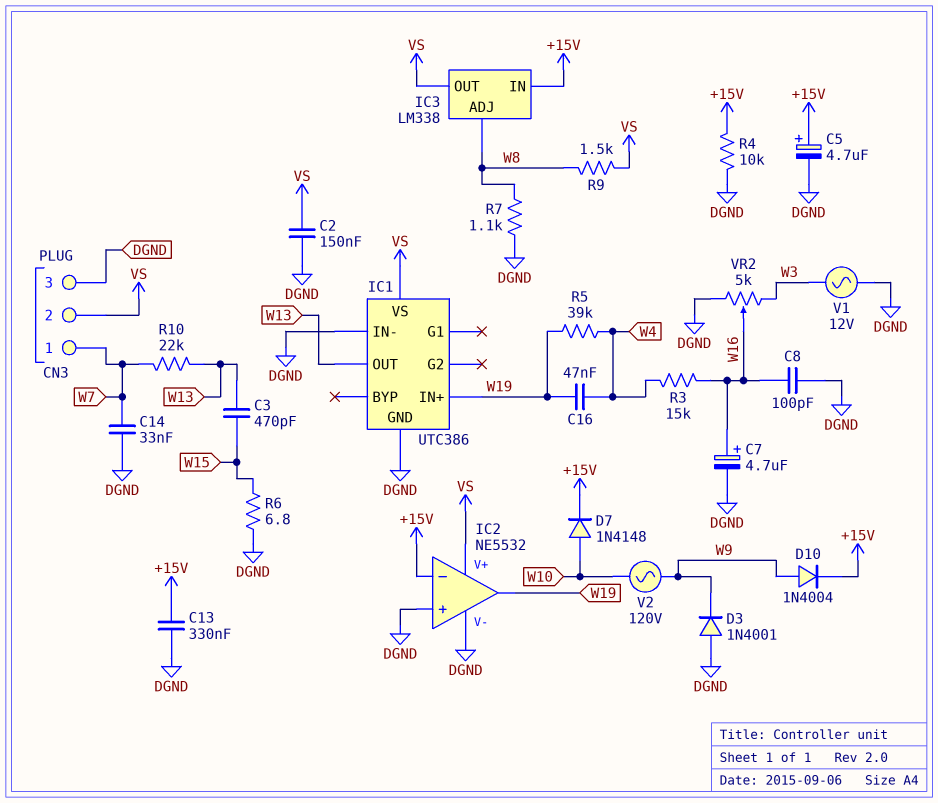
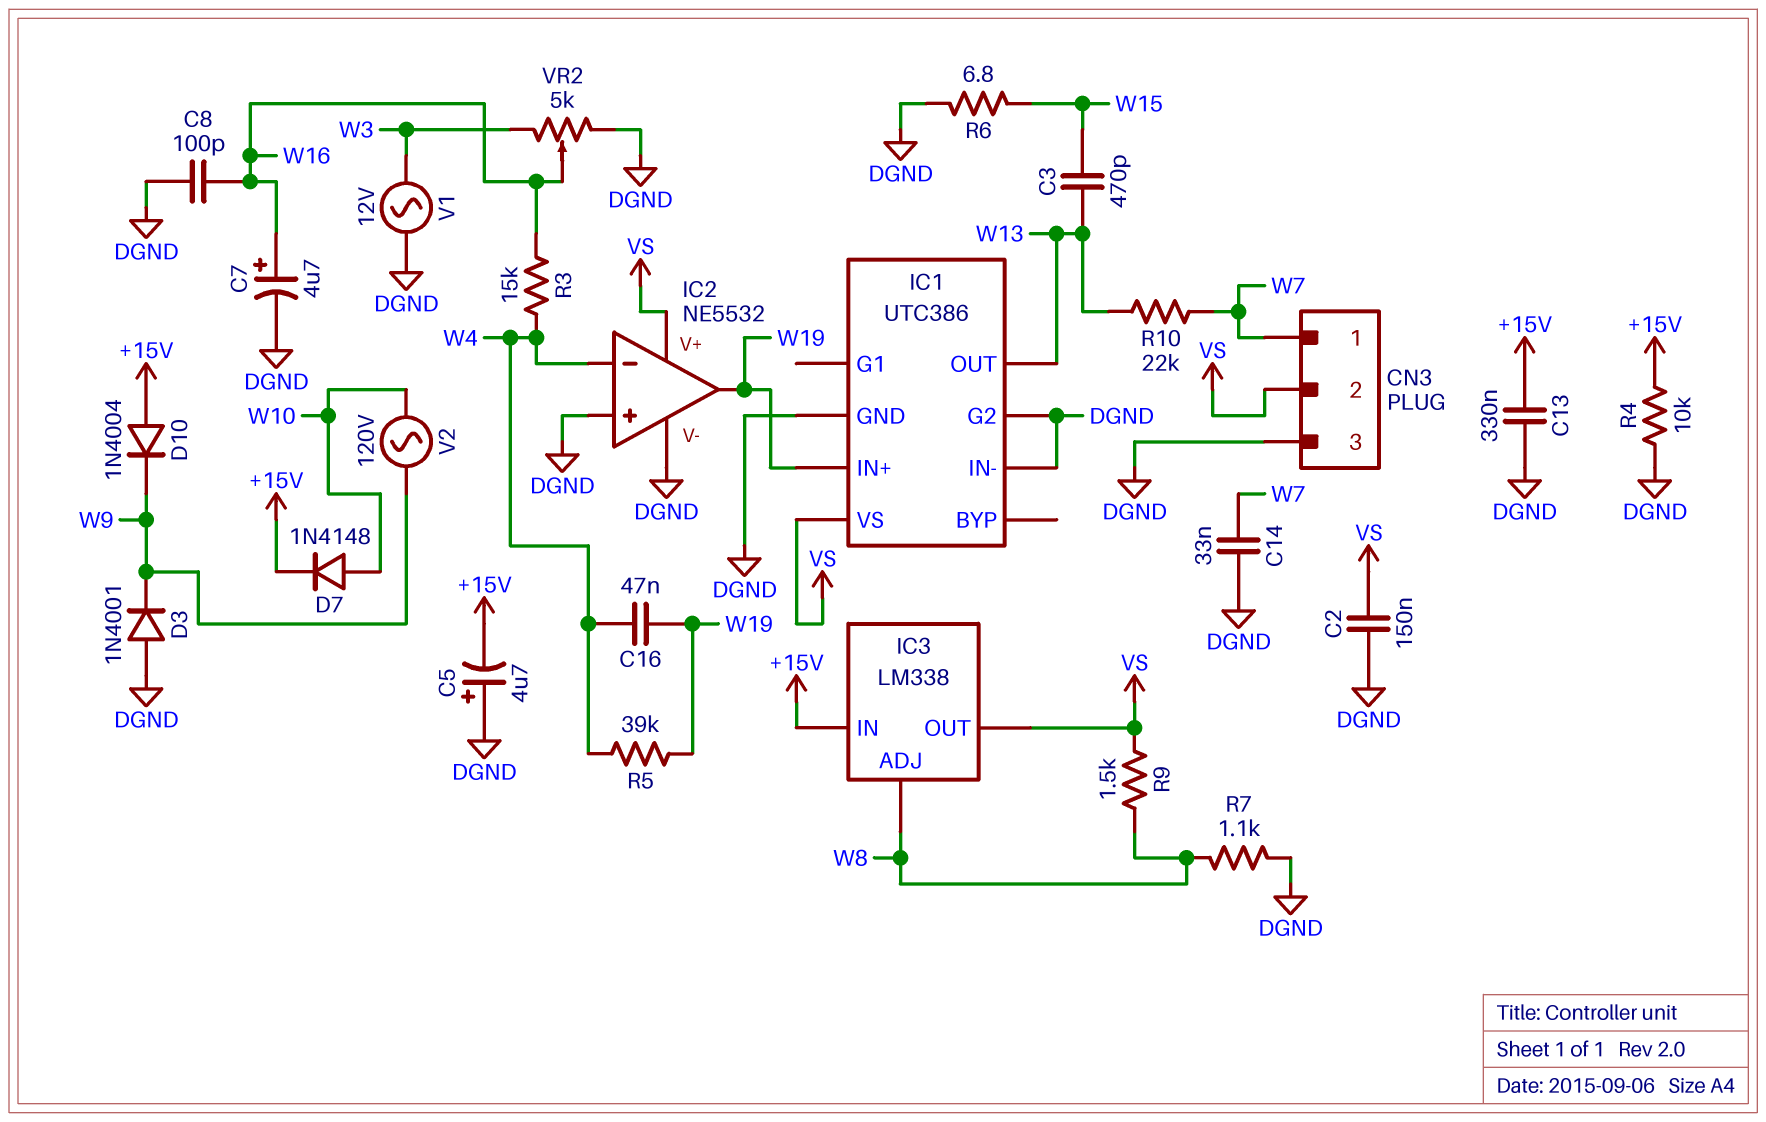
C5: 4.7uF (plus +15V, minus DGND) -> 4.7uF (plus DGND, minus +15V)
D10: diode 1N4004 (A W9, K +15V) -> diode 1N4004 (A +15V, K W9)
IC1 pin G2: none -> DGND
IC2 pin in-: +15V -> W4

